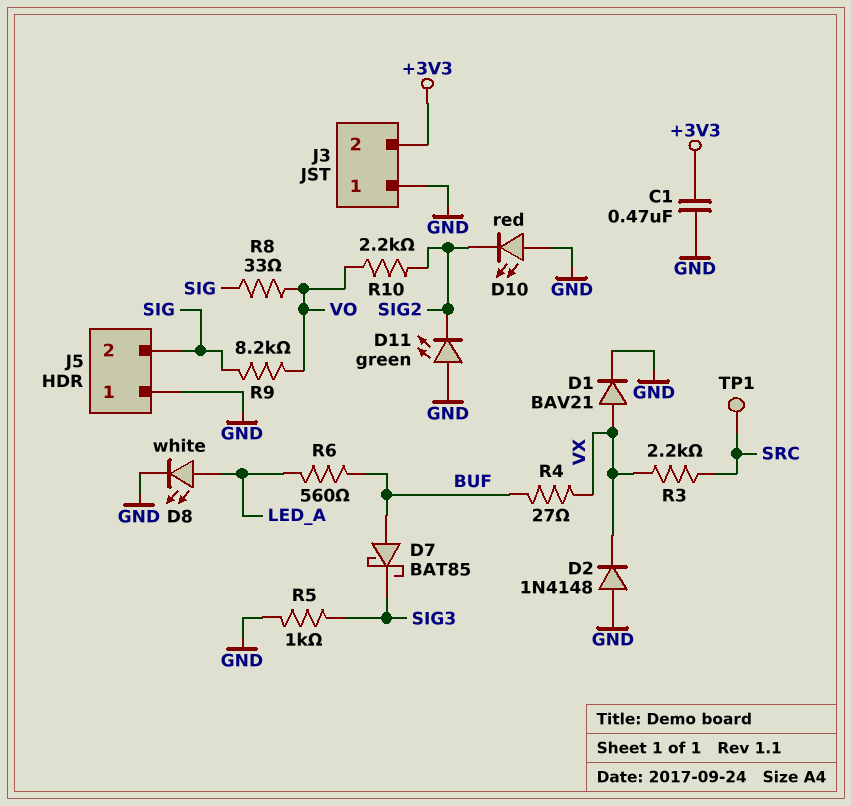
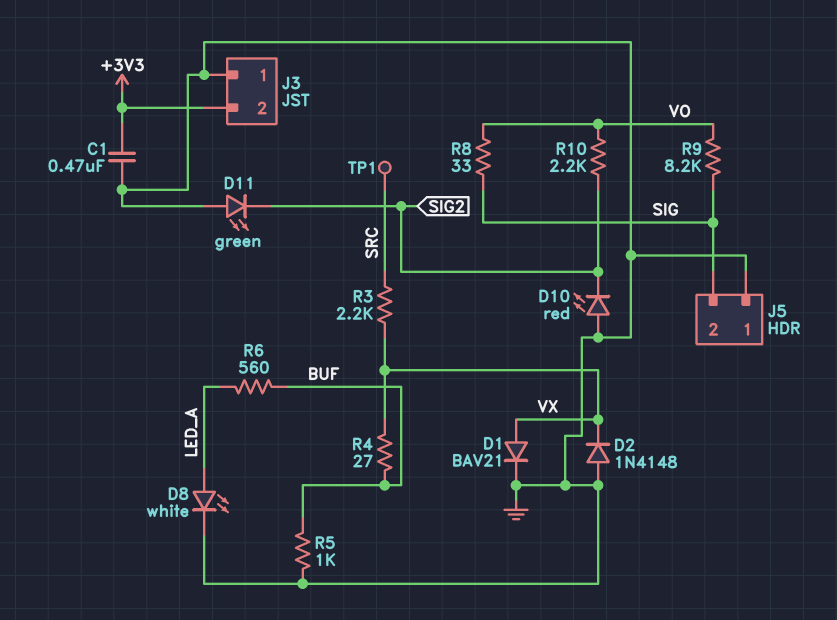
D7: schottky BAT85 (A BUF, K SIG3) -> none
R5: 1k (GND, SIG3) -> 1k (BUF, GND)

